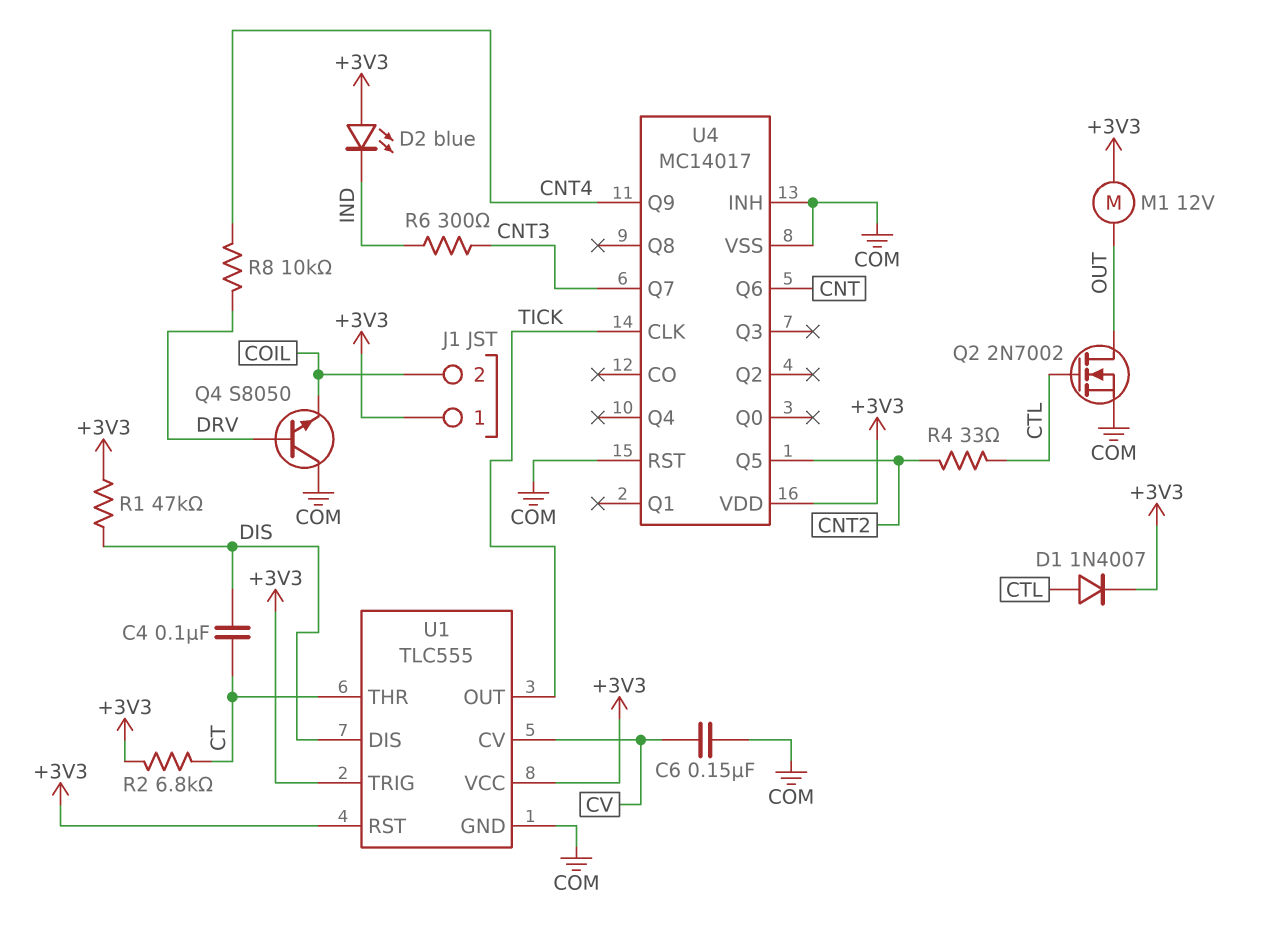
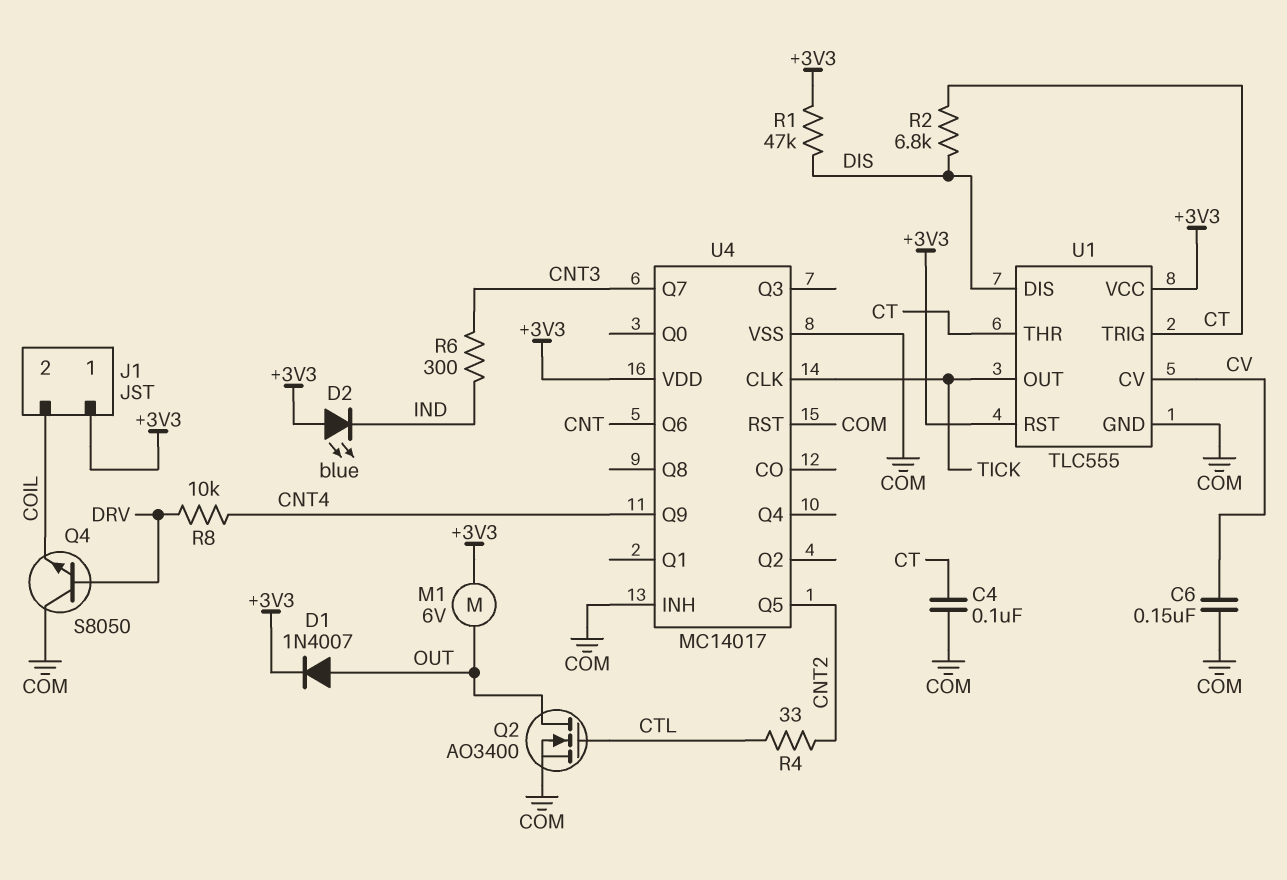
C4: 100nF (CT, DIS) -> 100nF (COM, CT)
D1: diode 1N4007 (A CTL, K +3V3) -> diode 1N4007 (A OUT, K +3V3)
M1: motor 12V (+3V3, OUT) -> motor 6V (+3V3, OUT)
Q2: NMOS 2N7002 (G CTL, D OUT, S COM) -> NMOS AO3400 (G CTL, D OUT, S COM)
R2: 6.8k (+3V3, CT) -> 6.8k (CT, DIS)
U1 pin TRIG: +3V3 -> CT

